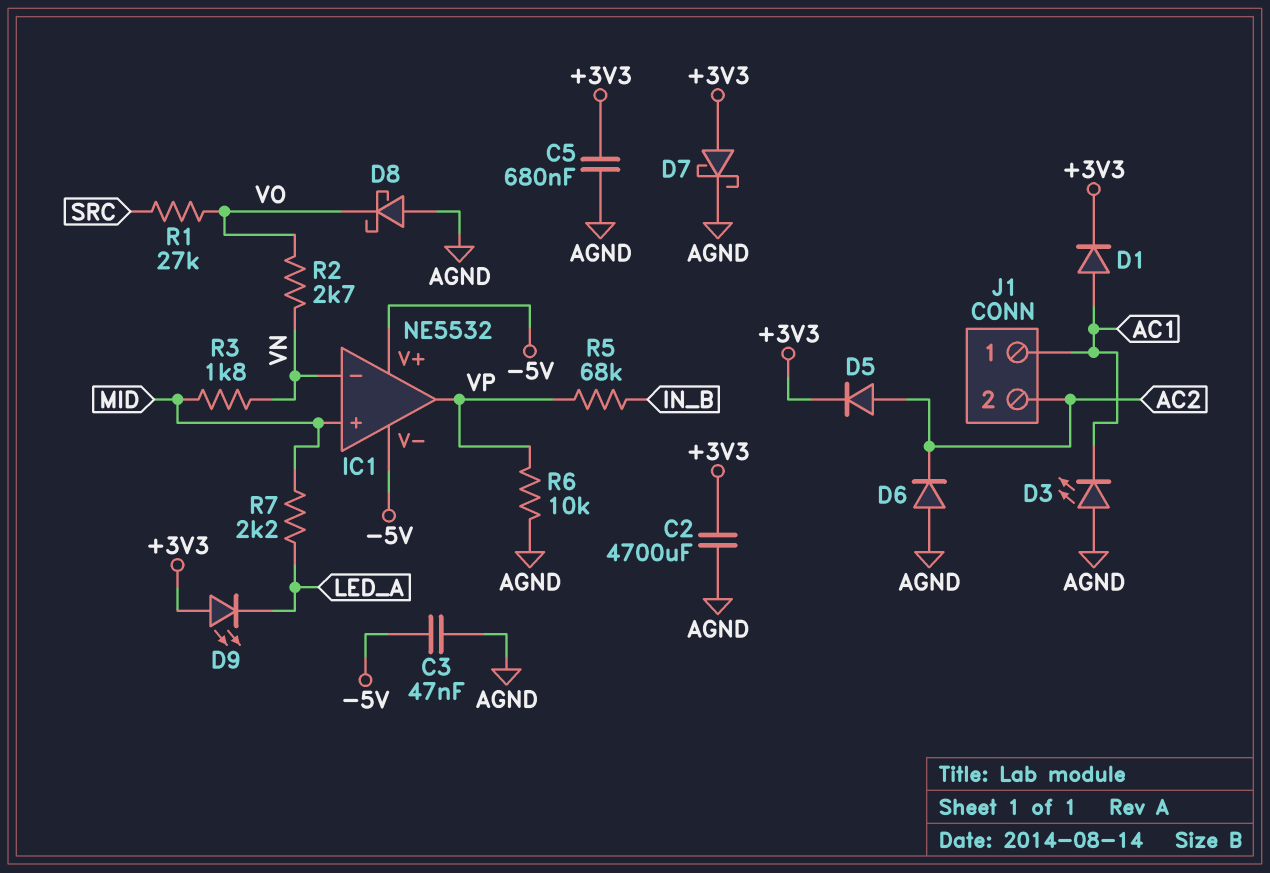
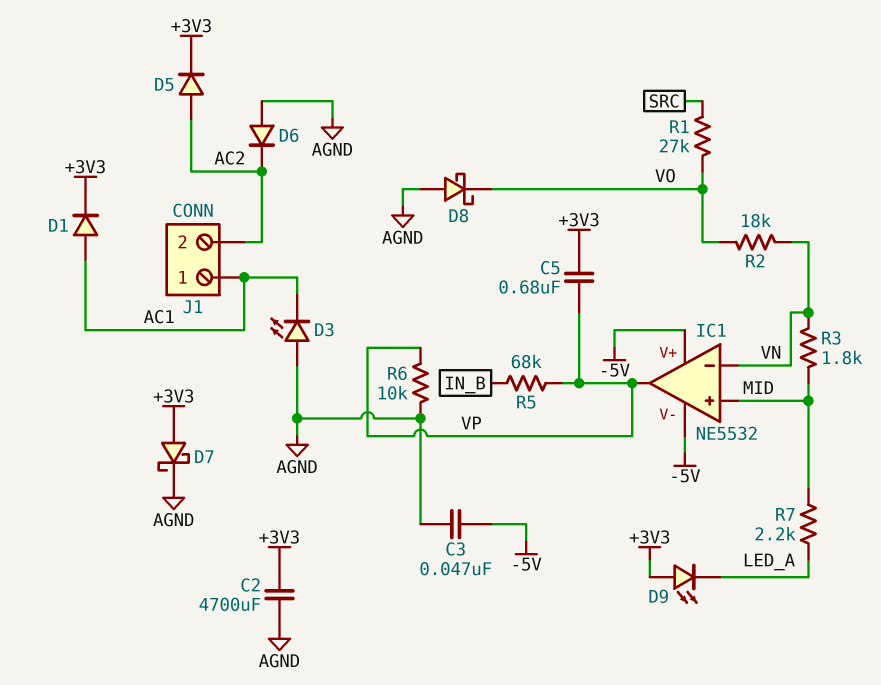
C5: 680nF (+3V3, AGND) -> 680nF (+3V3, VP)
R2: 2.7k (VN, VO) -> 18k (VN, VO)

